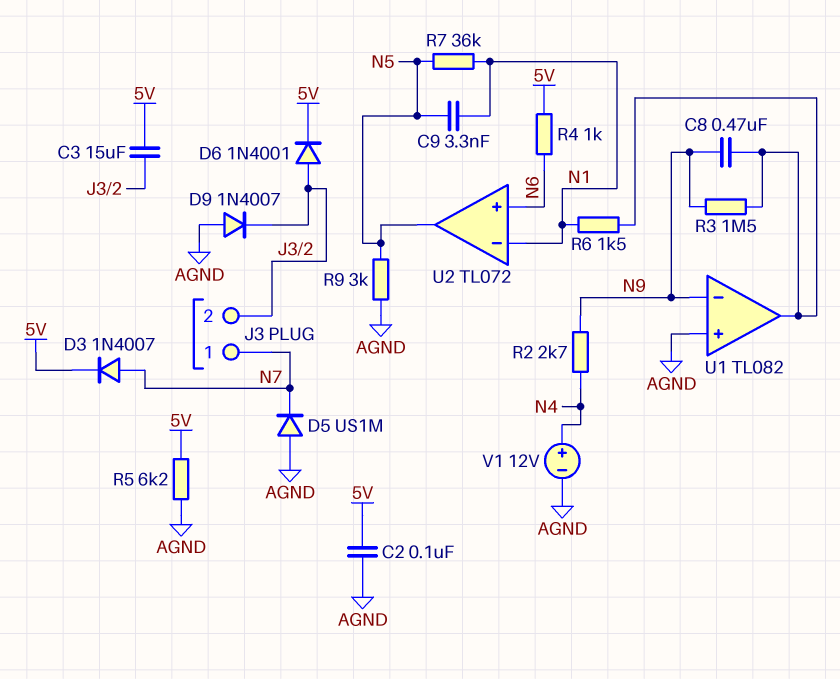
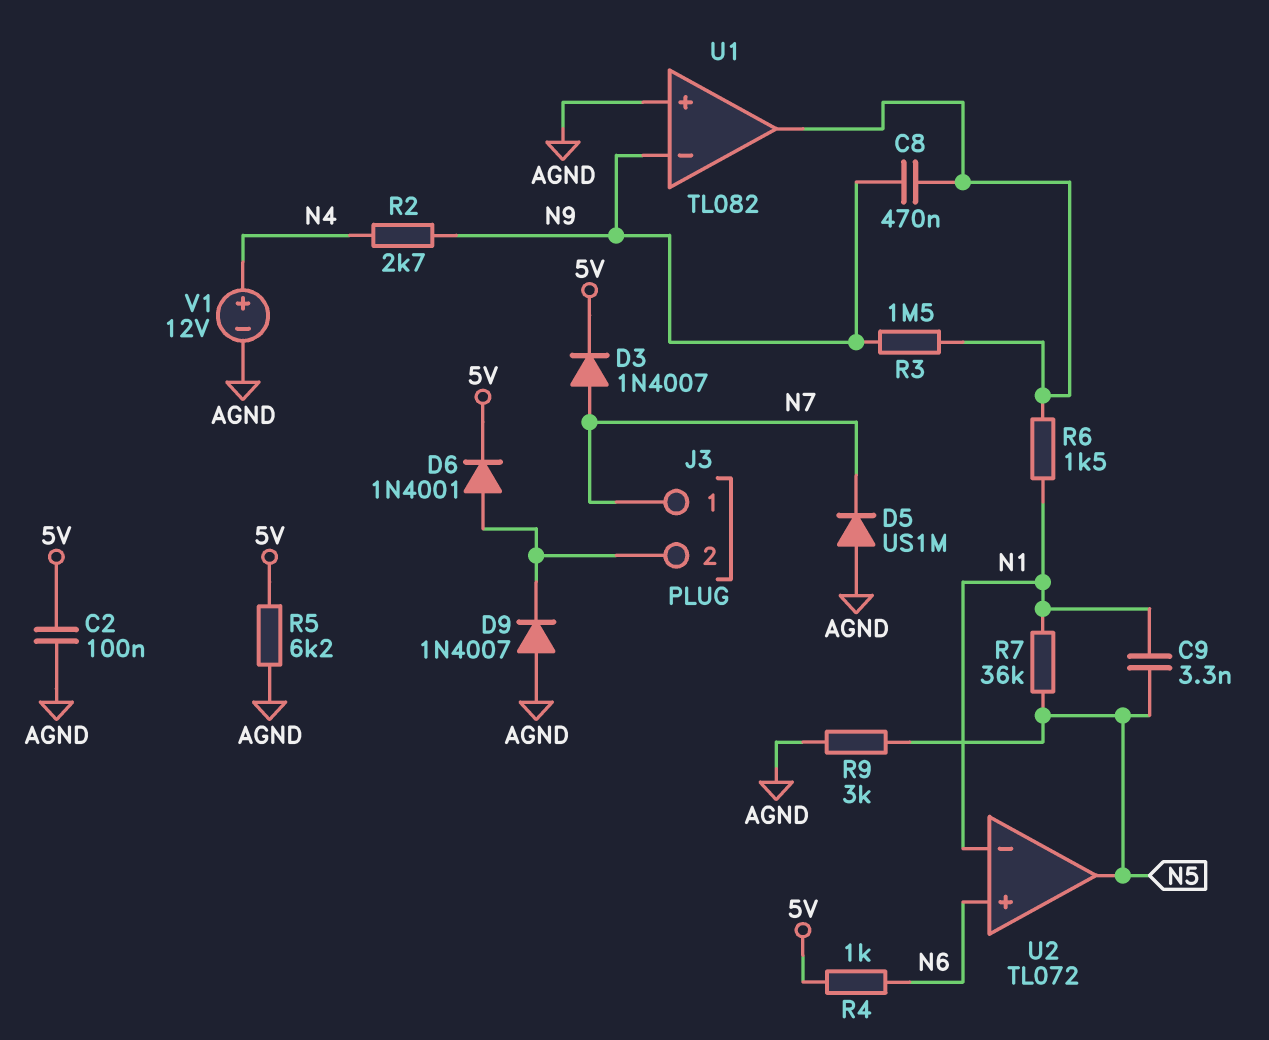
C3: 15uF (5V, J3/2) -> none

